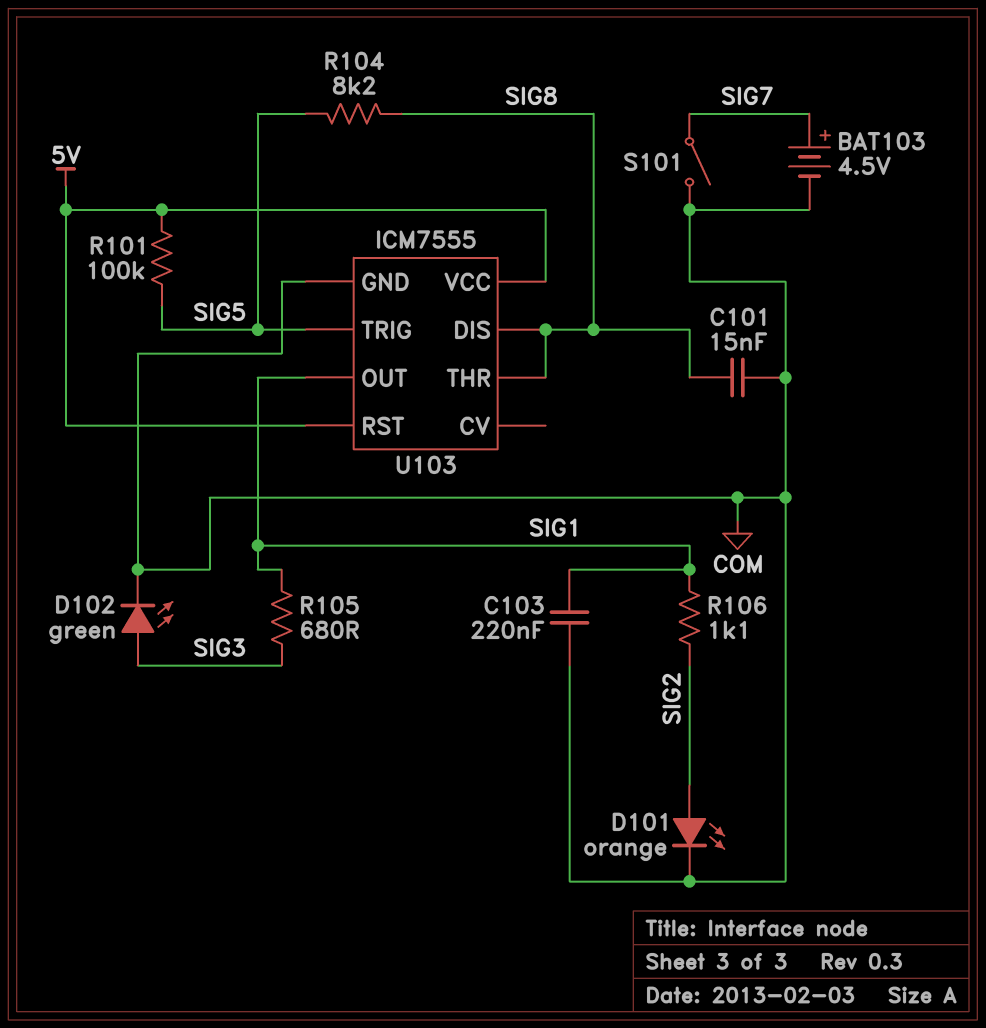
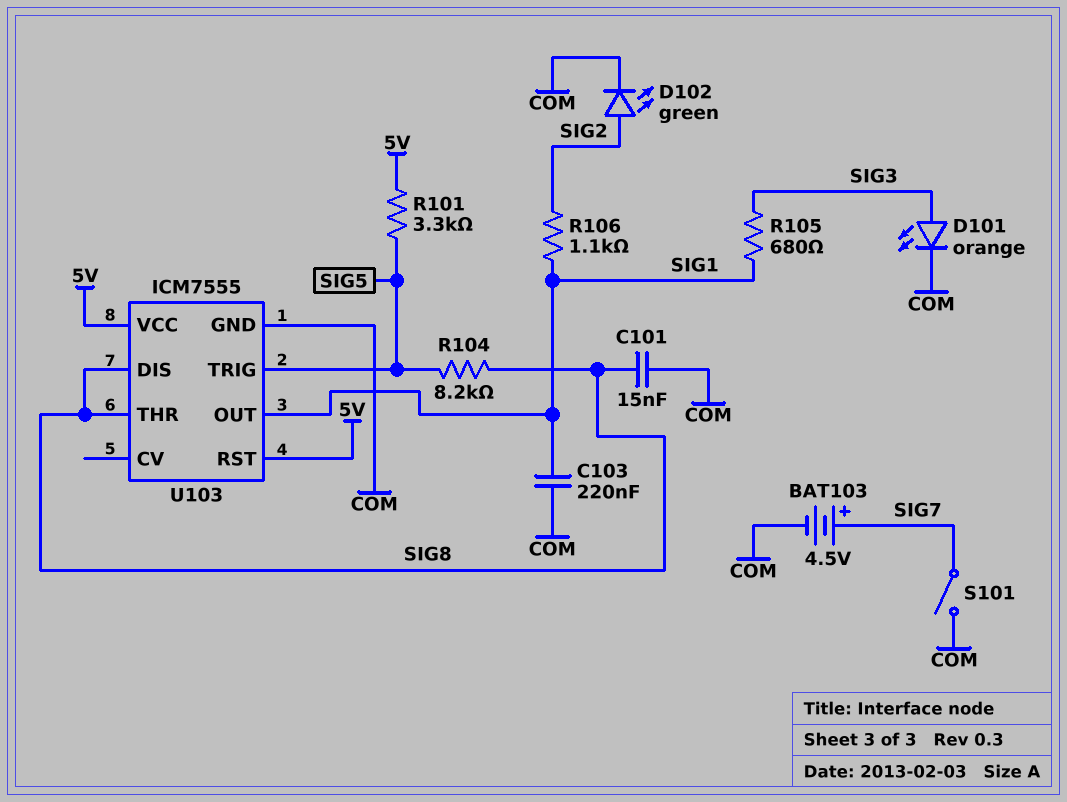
D101: LED orange (A SIG2, K COM) -> LED orange (A SIG3, K COM)
D102: LED green (A SIG3, K COM) -> LED green (A SIG2, K COM)
R101: 100k (5V, SIG5) -> 3.3k (5V, SIG5)

